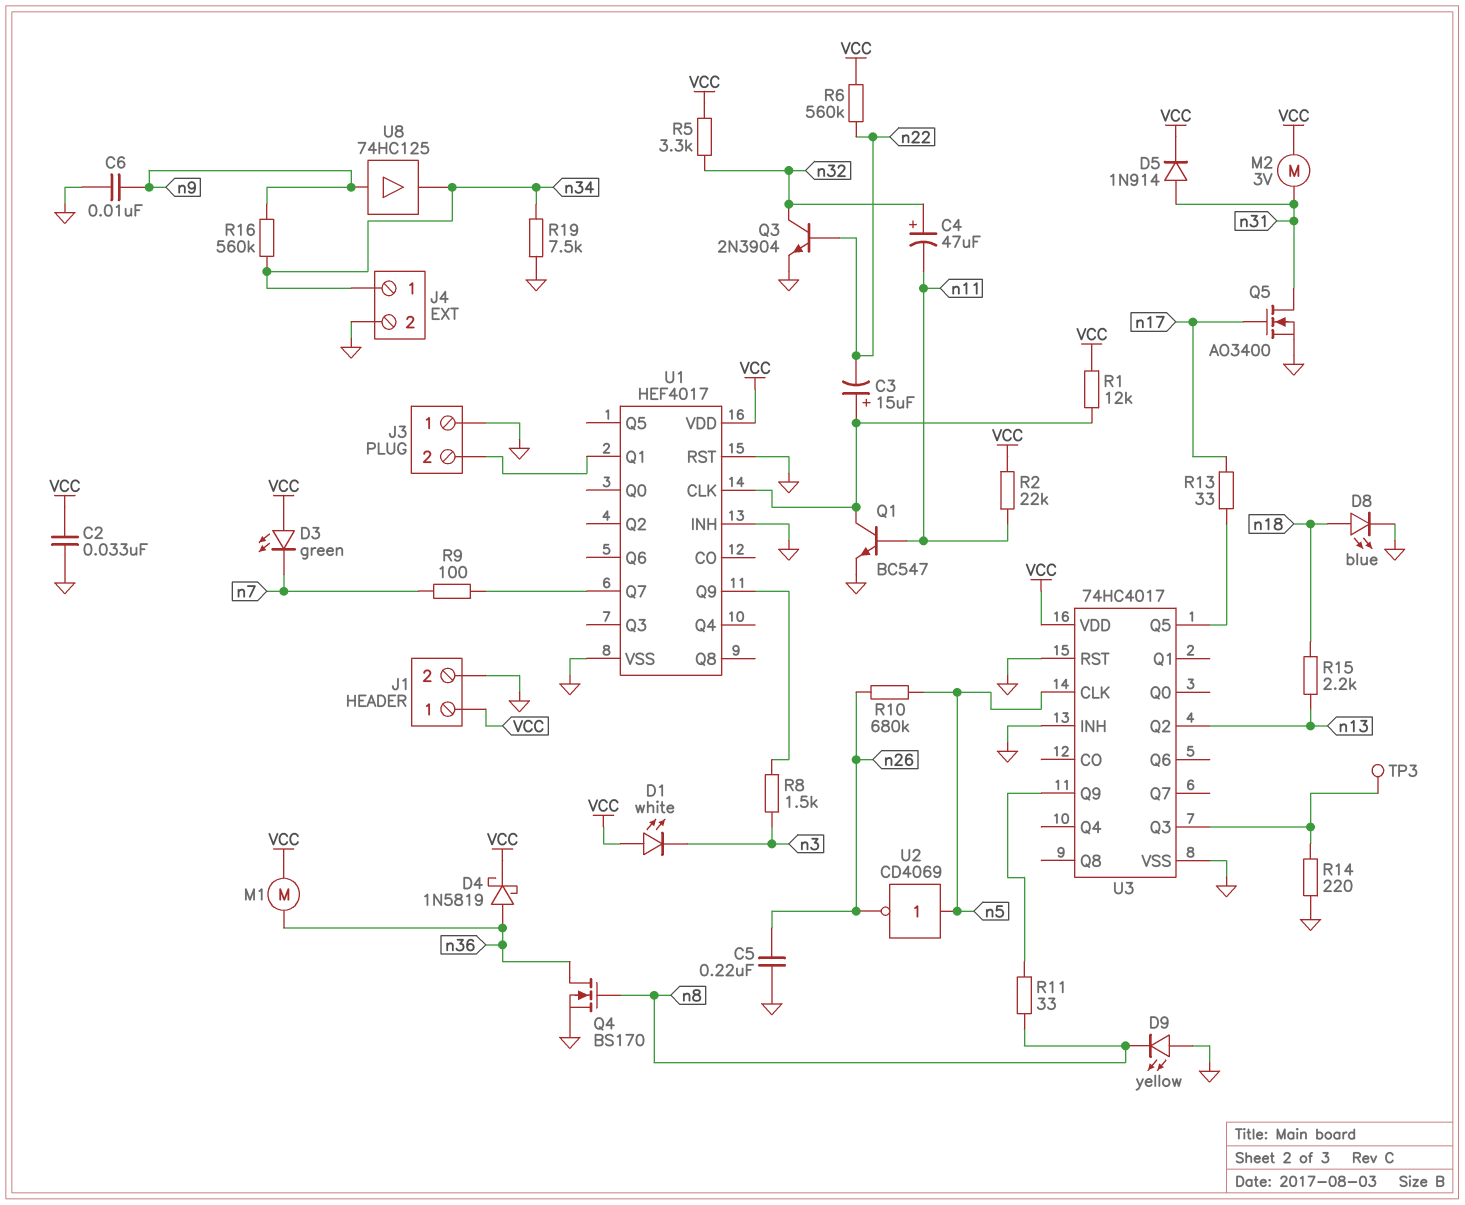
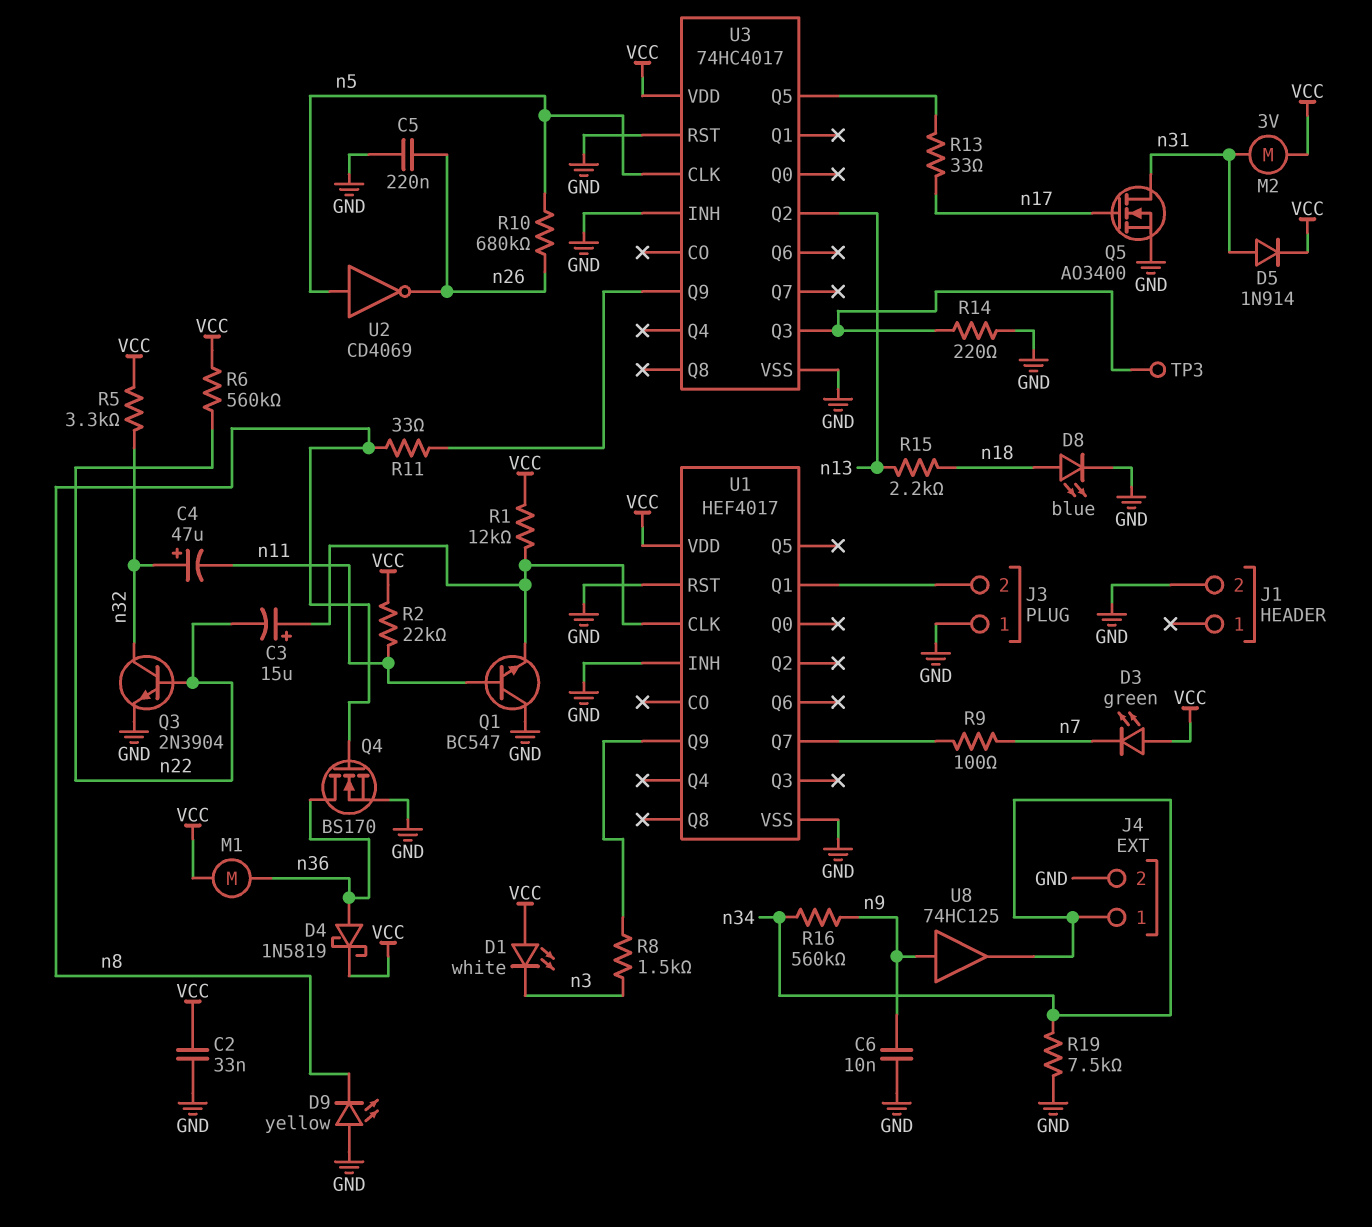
J1 pin 1: VCC -> none
Q1: NPN BC547 (B n11, C U1/CLK, E GND) -> NPN BC547 (B n11, C GND, E U1/CLK)

